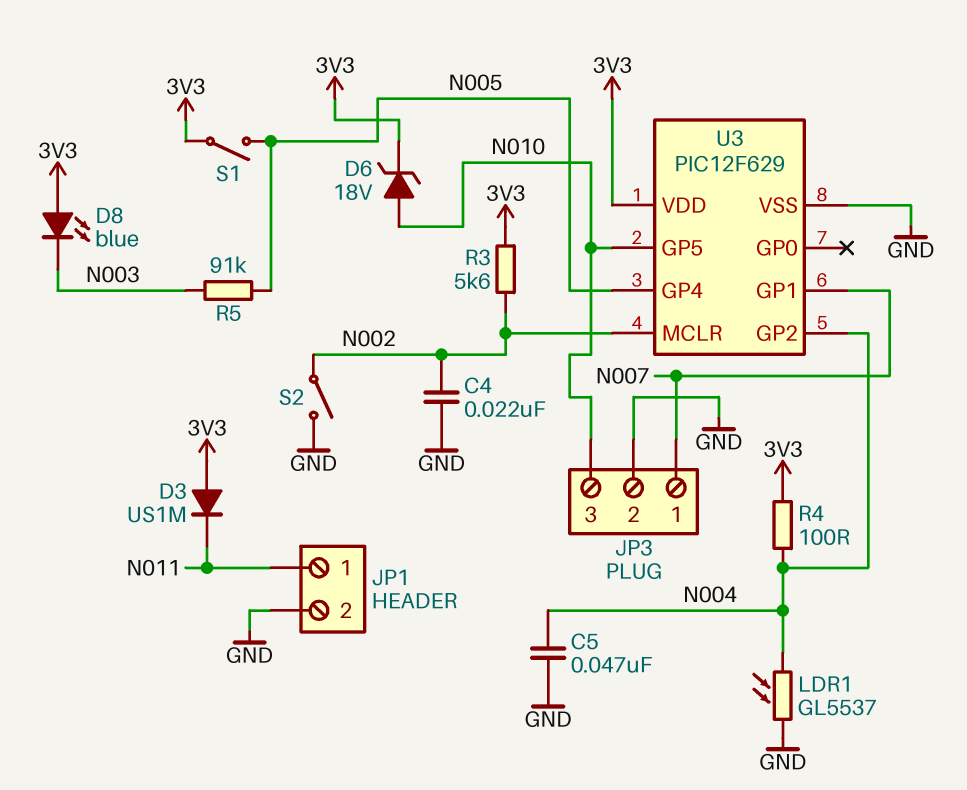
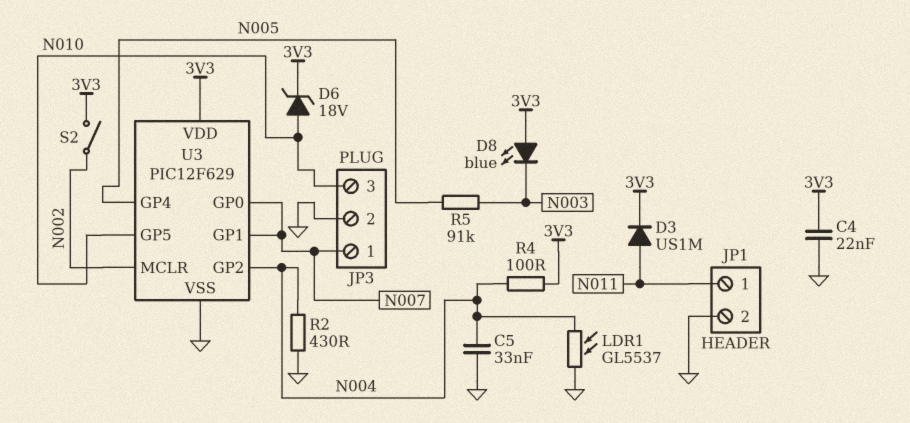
C4: 22nF (GND, N002) -> 22nF (3V3, GND)
C5: 47nF (GND, N004) -> 33nF (GND, N004)
D3: diode US1M (A 3V3, K N011) -> diode US1M (A N011, K 3V3)
R2: none -> 430 (GND, N004)
R3: 5.6k (3V3, N002) -> none
S1: switch (3V3, N005) -> none
S2: switch (GND, N002) -> switch (3V3, N002)
U3 pin GP0: none -> N007

